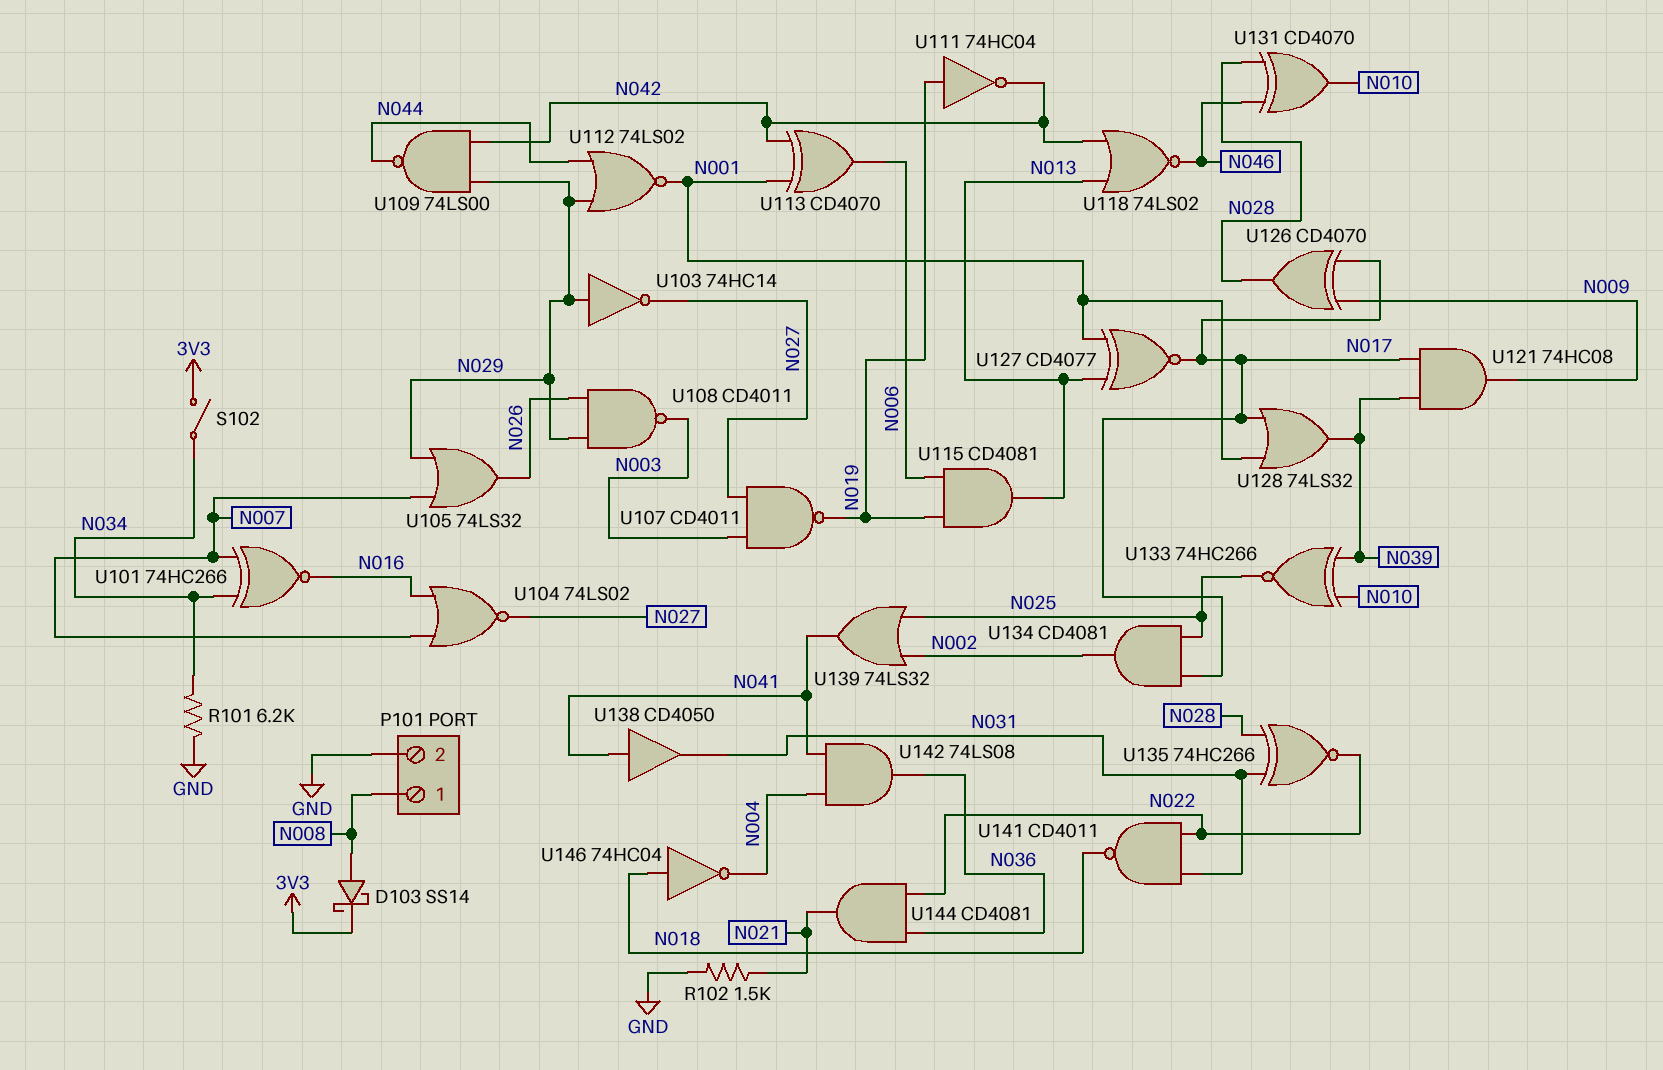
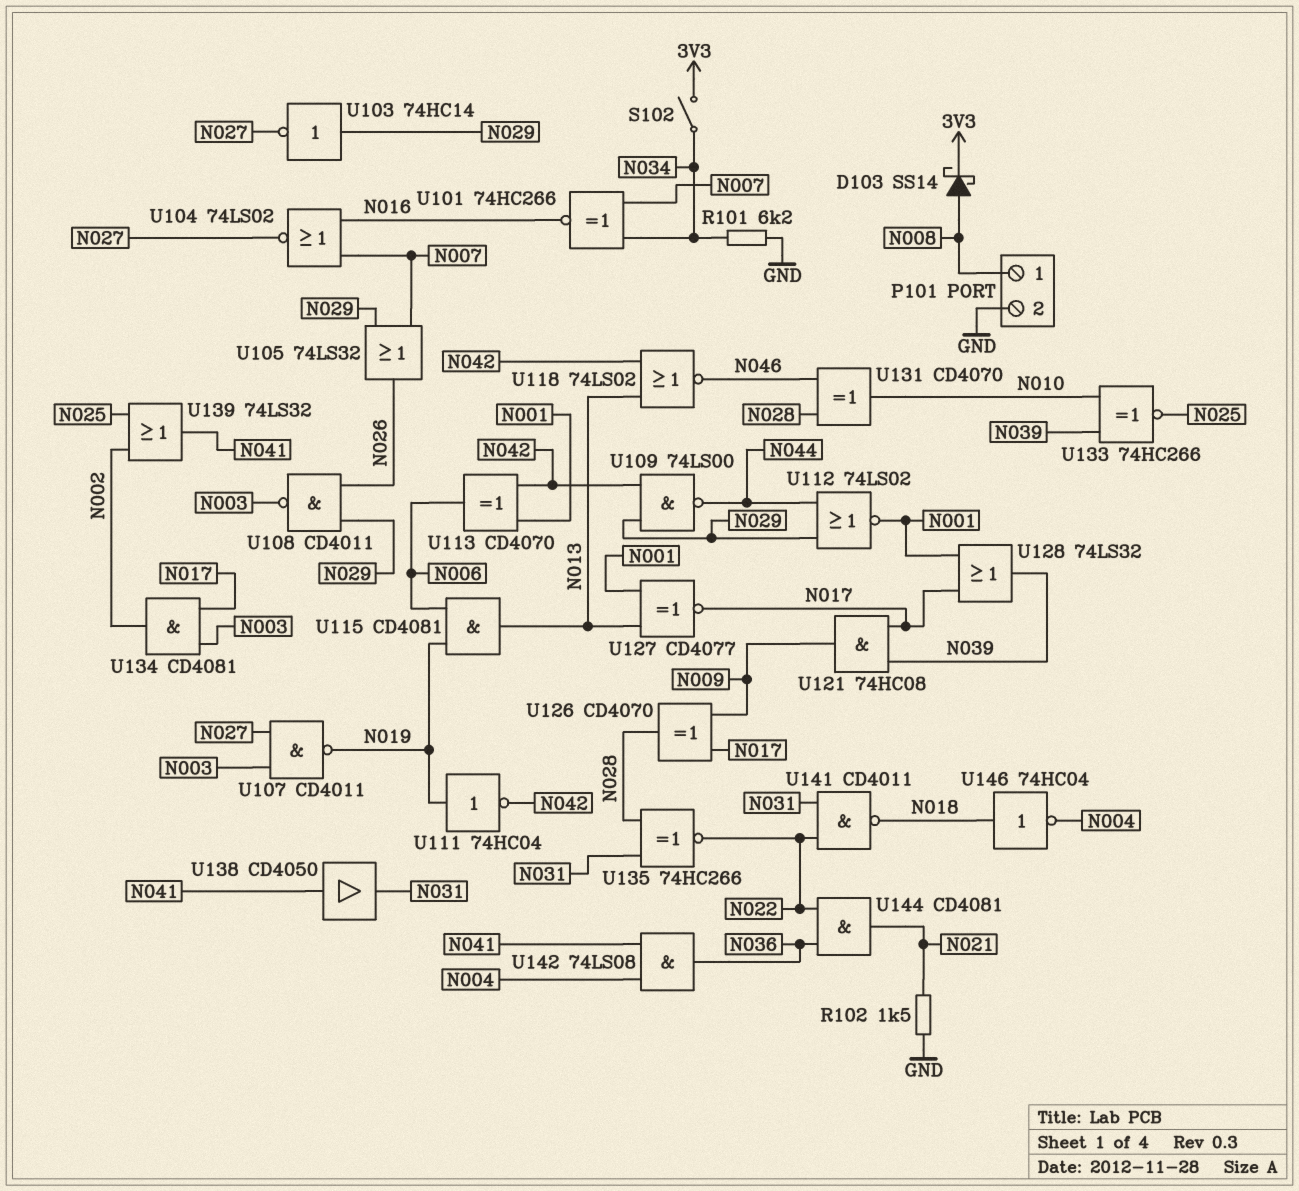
U134: AND CD4081 (in N017, in N025, out N002) -> AND CD4081 (in N003, in N017, out N002)

